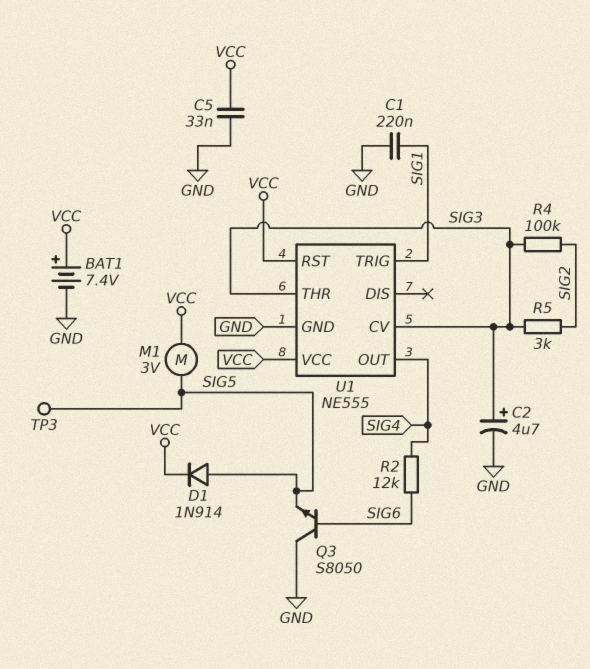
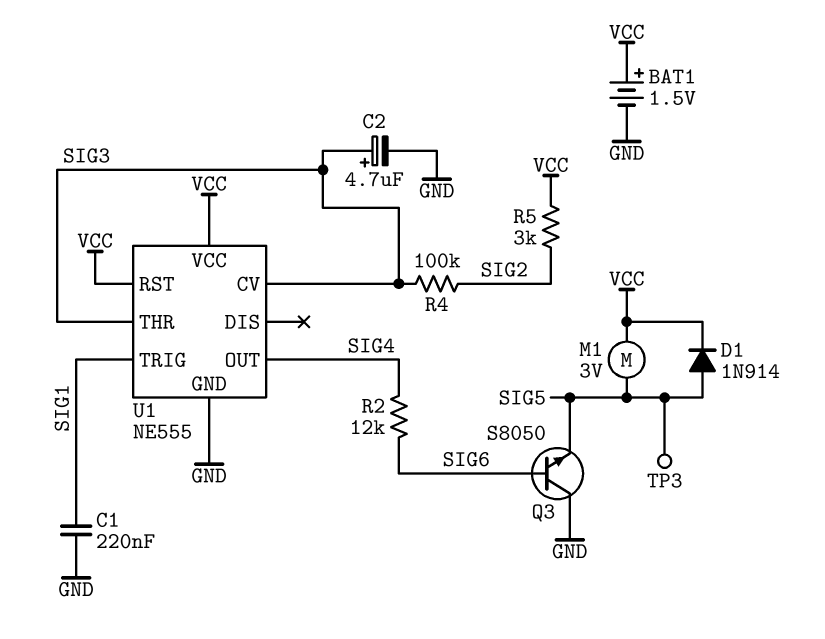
BAT1: 7.4V (plus VCC, minus GND) -> 1.5V (plus VCC, minus GND)
C5: 33nF (GND, VCC) -> none
R5: 3k (SIG2, SIG3) -> 3k (SIG2, VCC)

